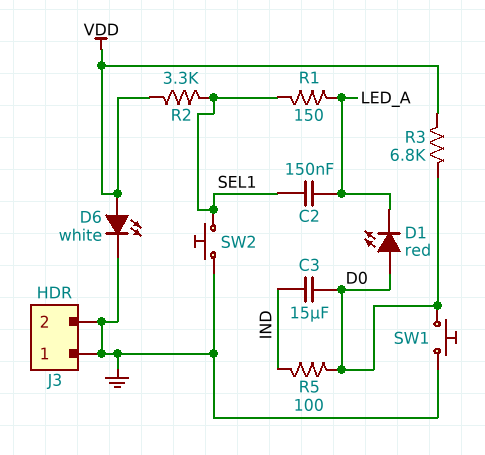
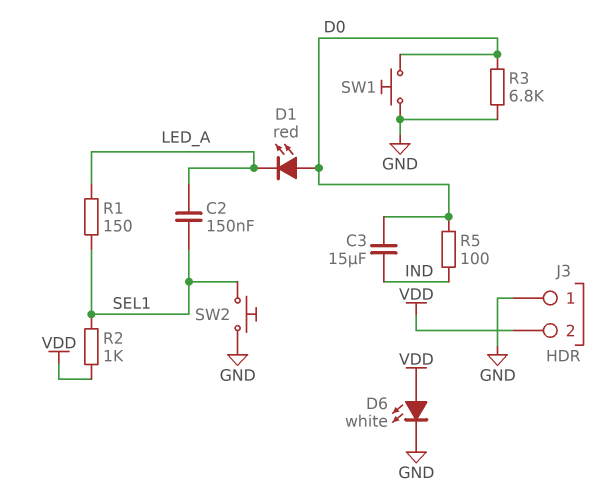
J3 pin 2: GND -> VDD
R2: 3.3k (SEL1, VDD) -> 1k (SEL1, VDD)
R3: 6.8k (D0, VDD) -> 6.8k (D0, GND)

